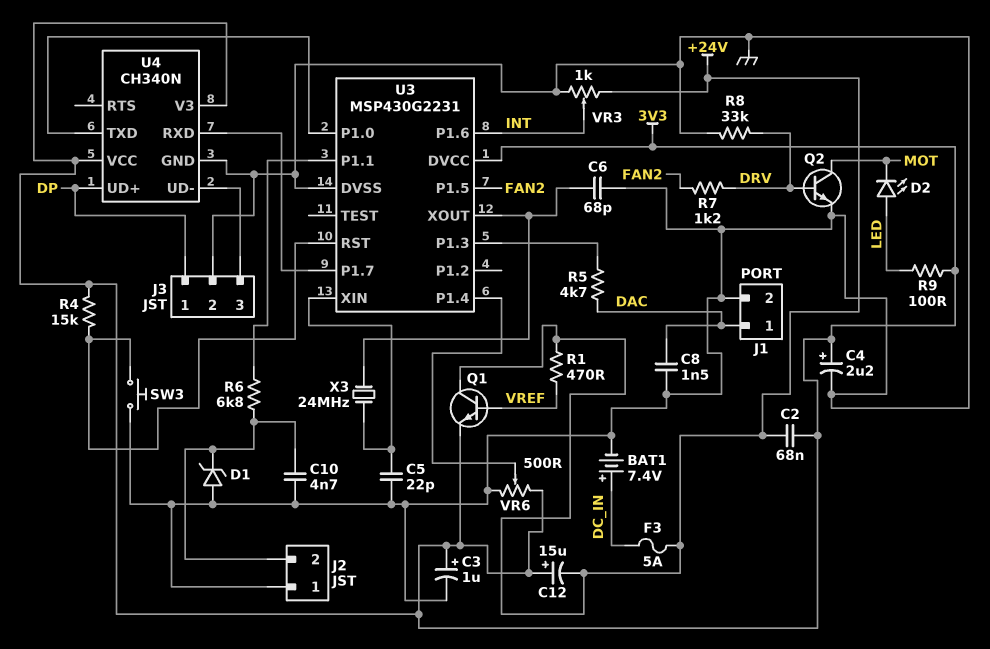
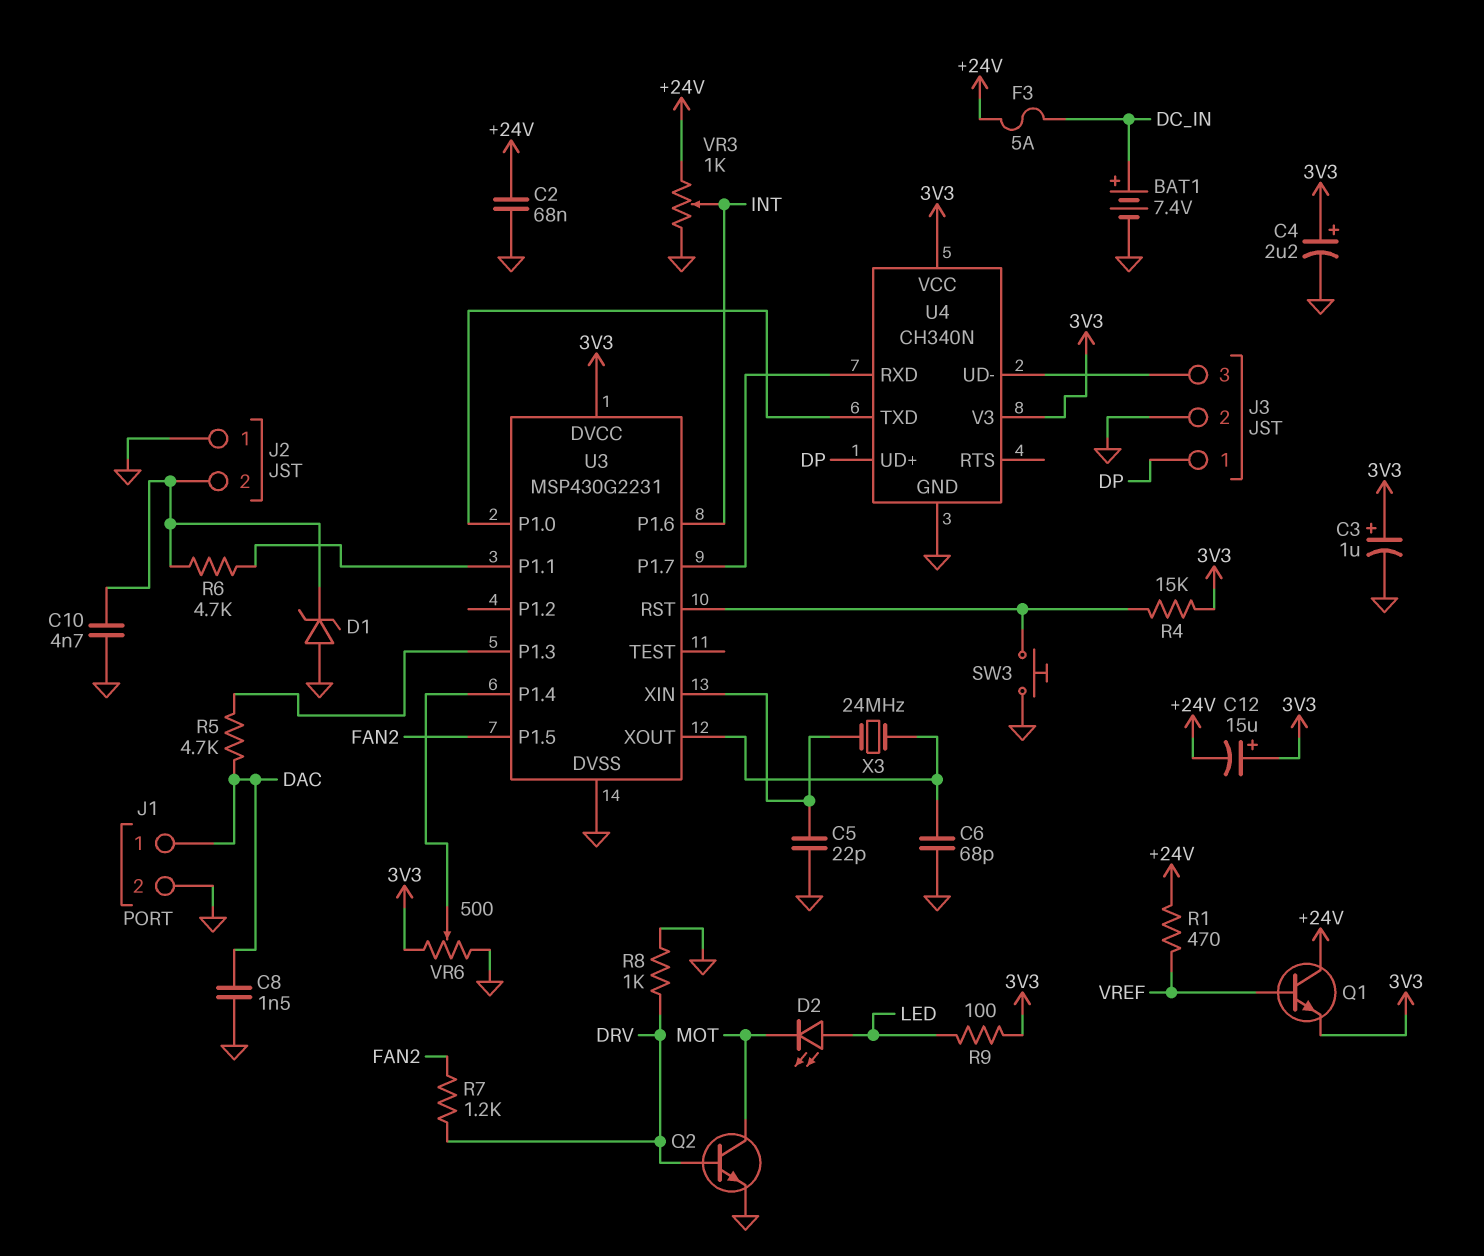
C2: 68nF (+24V, 3V3) -> 68nF (+24V, GND)
R6: 6.8k (J2/2, U3/P1.1) -> 4.7k (J2/2, U3/P1.1)
R8: 33k (DRV, GND) -> 1k (DRV, GND)

